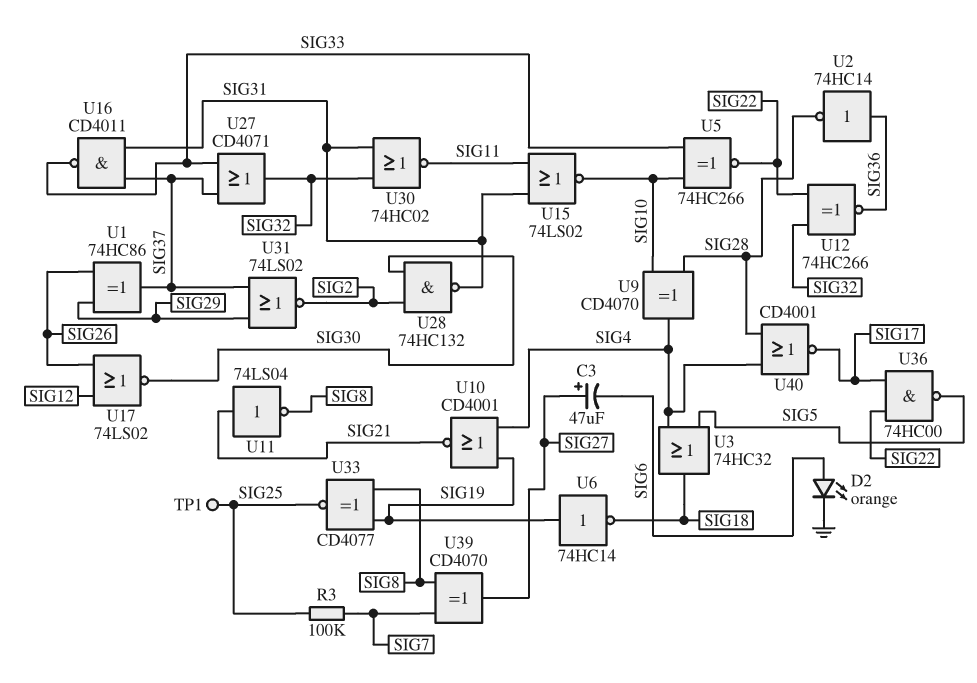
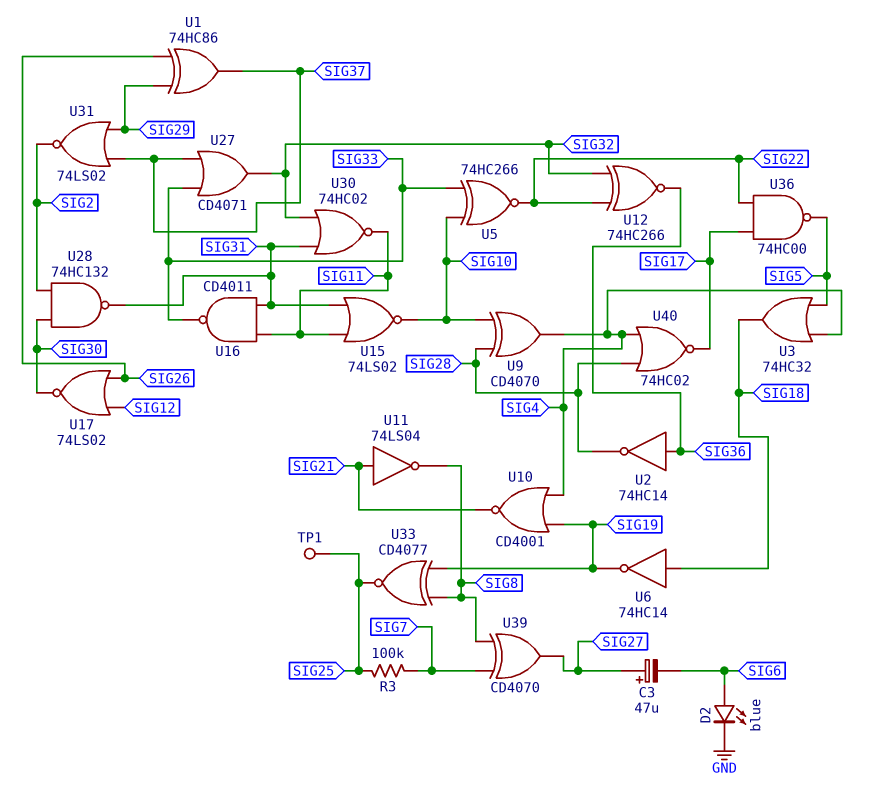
D2: LED orange (A SIG6, K GND) -> LED blue (A SIG6, K GND)
U6: NOT 74HC14 (in SIG19, out SIG18) -> NOT 74HC14 (in SIG18, out SIG19)
U16: NAND CD4011 (in SIG31, in SIG37, out SIG33) -> NAND CD4011 (in SIG11, in SIG31, out SIG33)
U40: NOR CD4001 (in SIG4, in SIG28, out SIG17) -> NOR 74HC02 (in SIG4, in SIG28, out SIG17)

